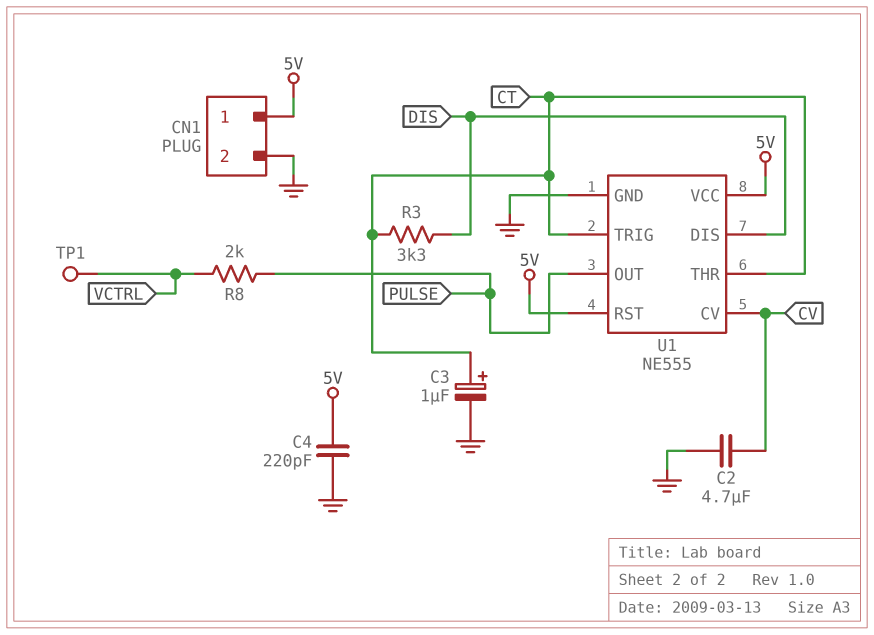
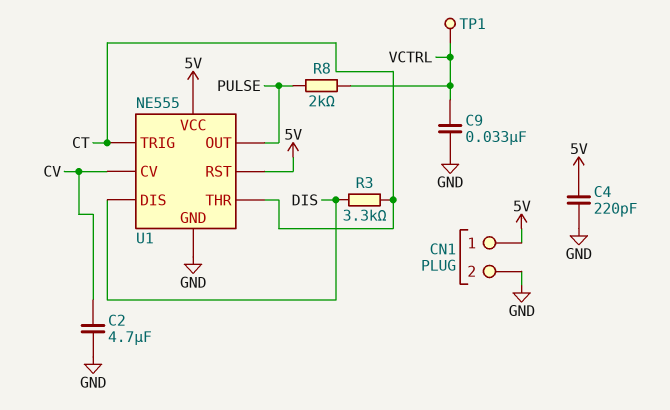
C3: 1uF (plus CT, minus GND) -> none
C9: none -> 33nF (GND, VCTRL)

